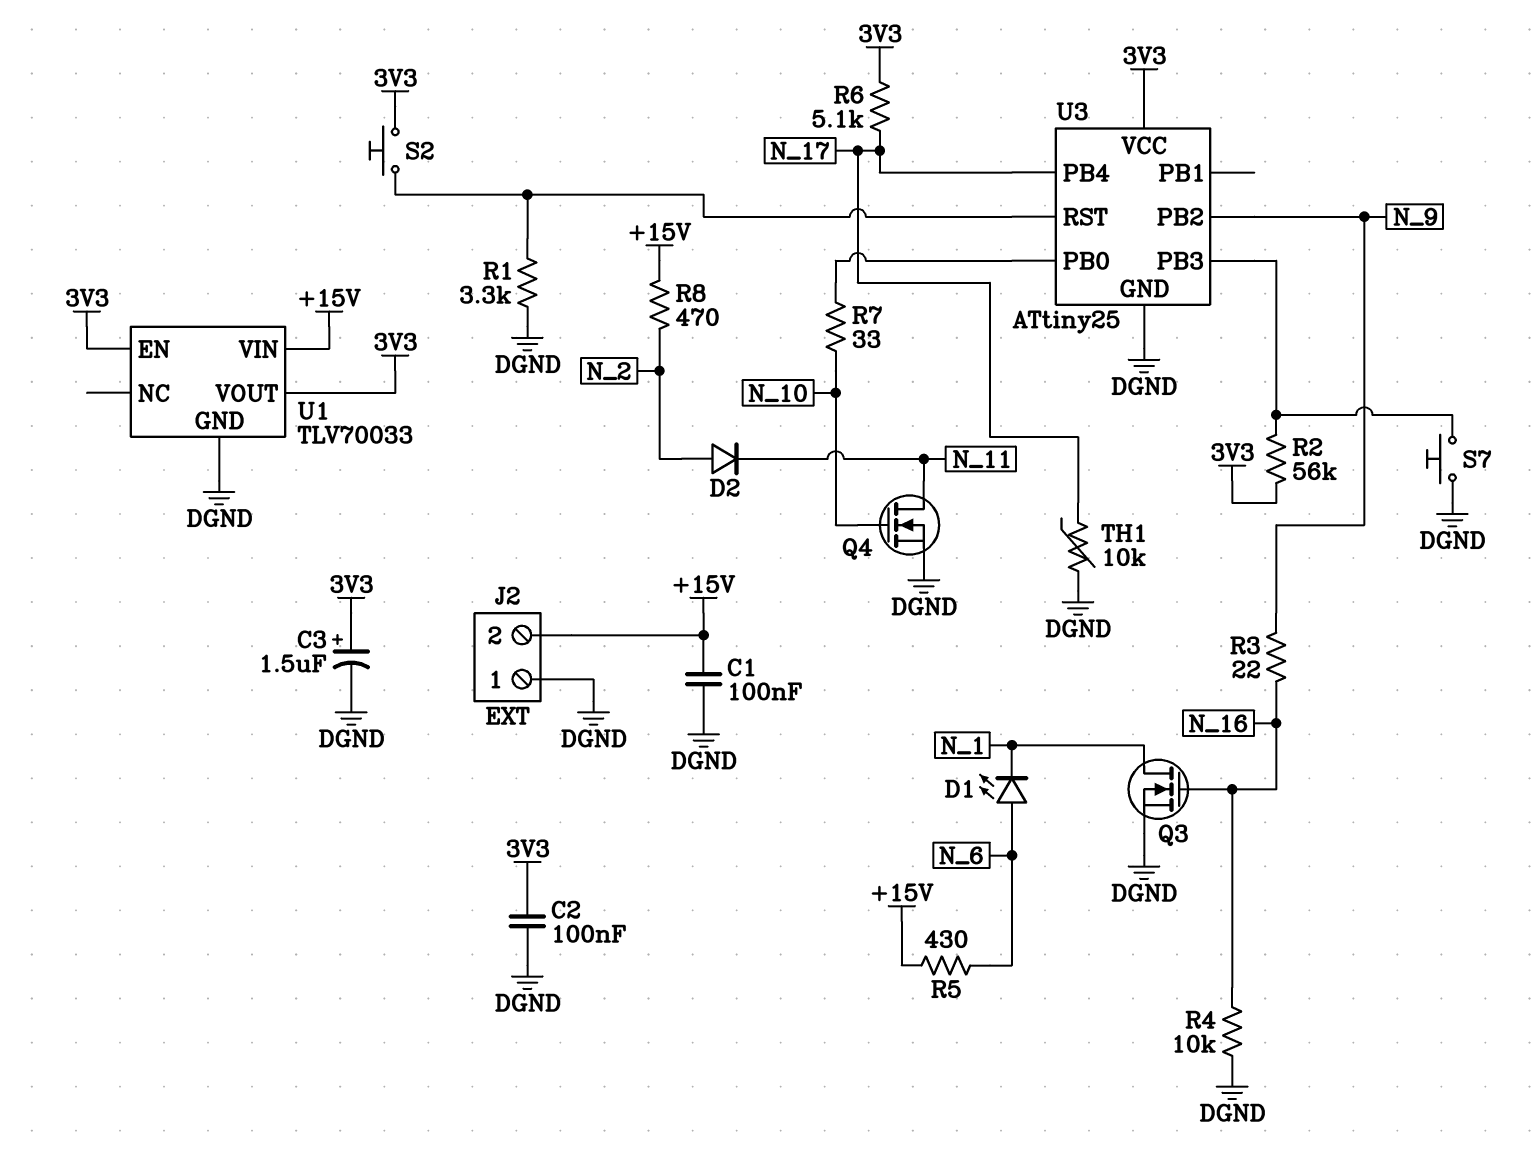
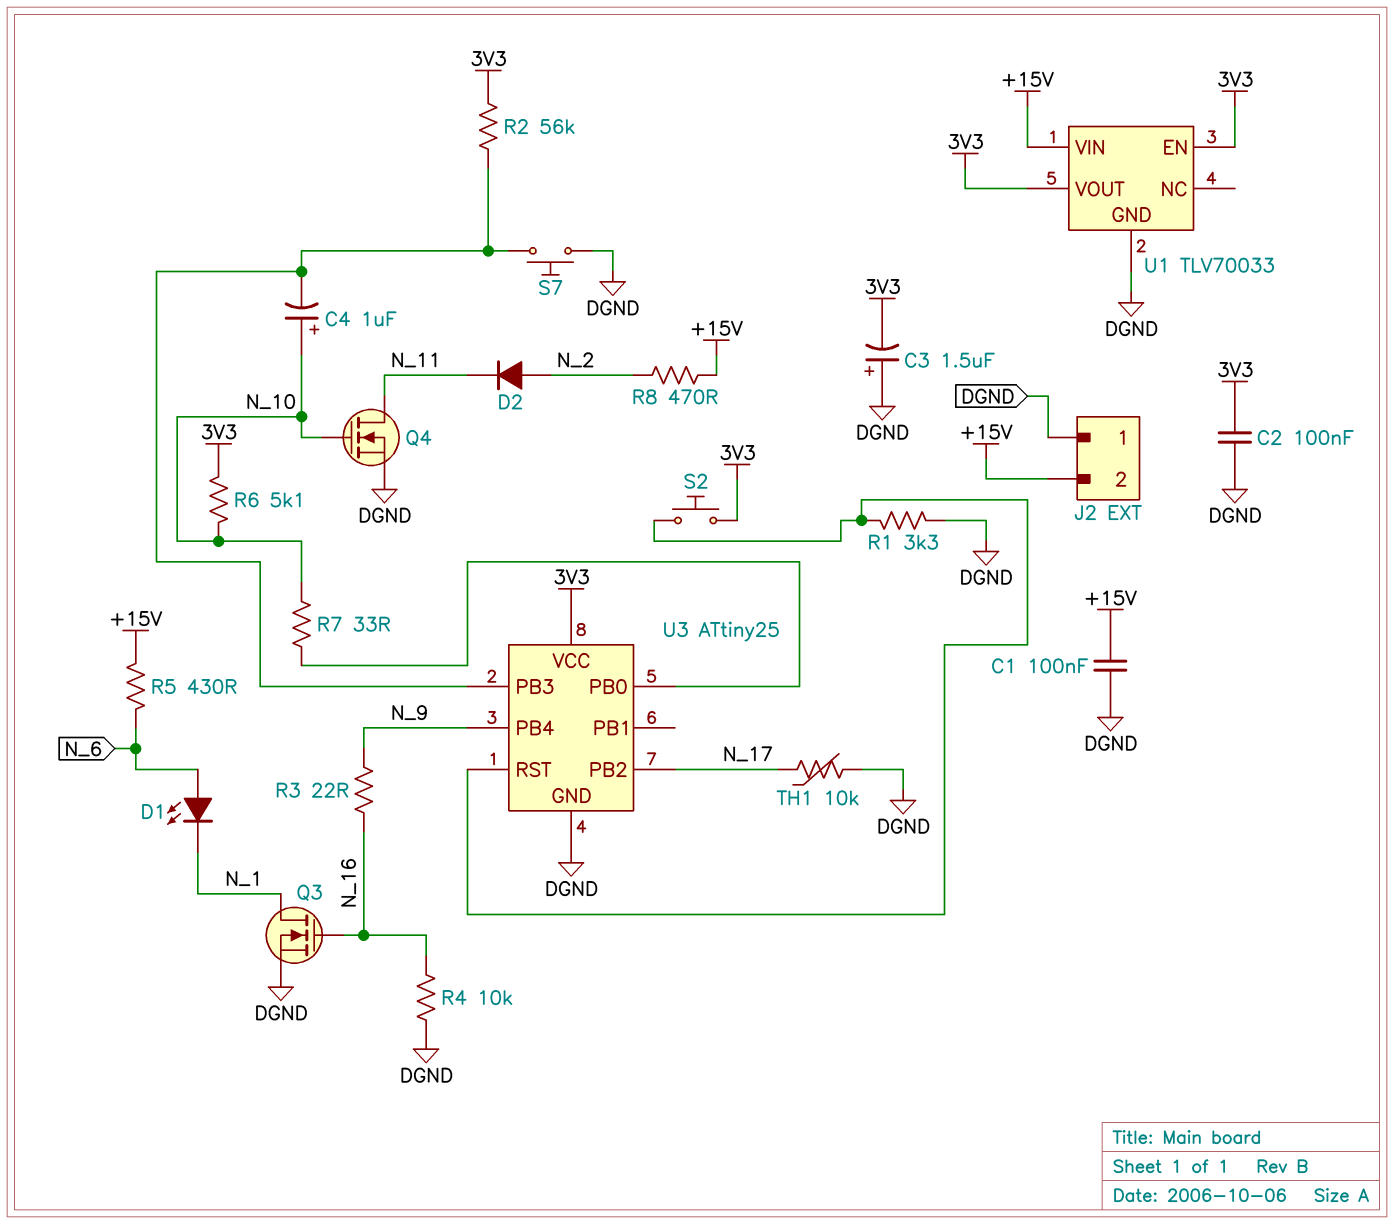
C3: 1.5uF (plus 3V3, minus DGND) -> 1.5uF (plus DGND, minus 3V3)
C4: none -> 1uF (plus N_10, minus U3/PB3)
R6: 5.1k (3V3, N_17) -> 5.1k (3V3, N_10)
U3 pin PB2: N_9 -> N_17
U3 pin PB4: N_17 -> N_9

